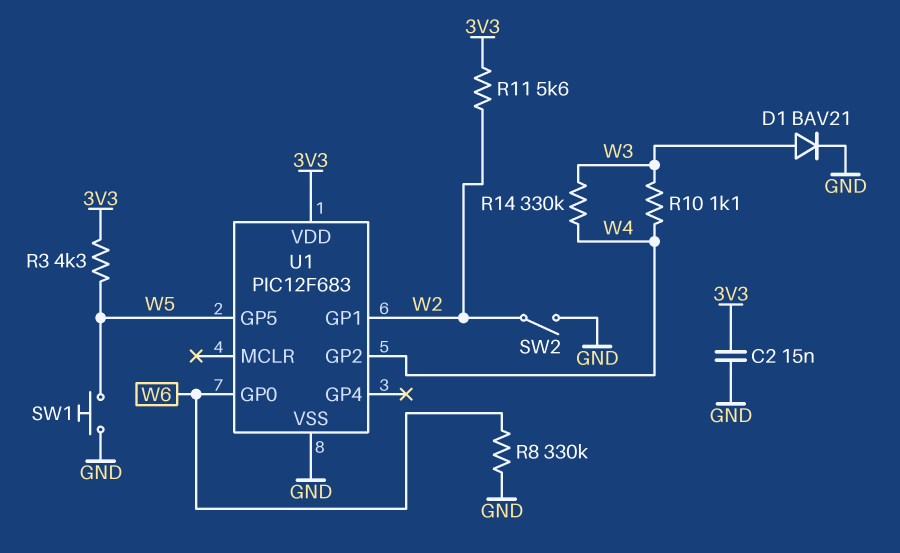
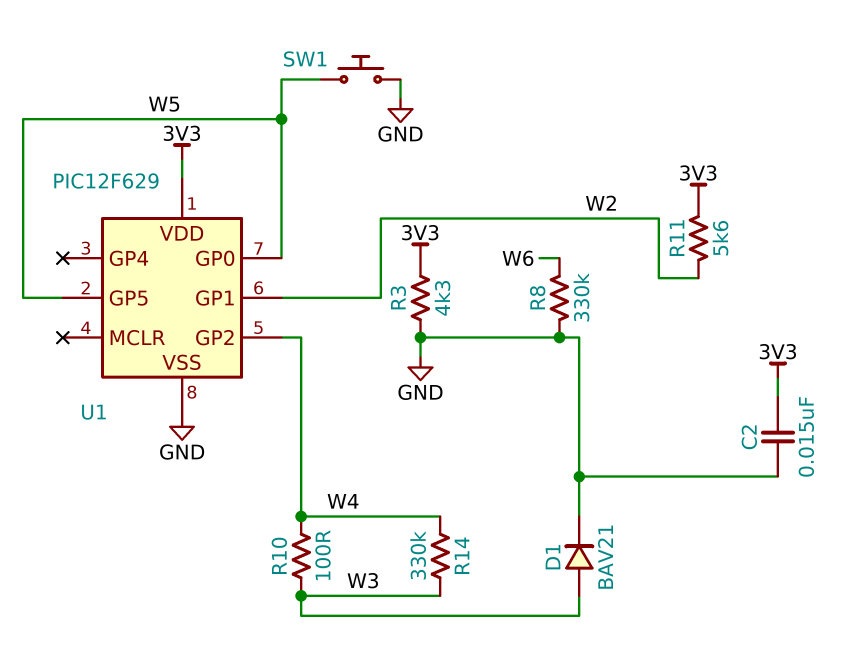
R3: 4.3k (3V3, W5) -> 4.3k (3V3, GND)
R10: 1.1k (W3, W4) -> 100 (W3, W4)
SW2: switch (GND, W2) -> none
U1: PIC12F683 -> PIC12F629
U1 pin GP0: W6 -> W5

